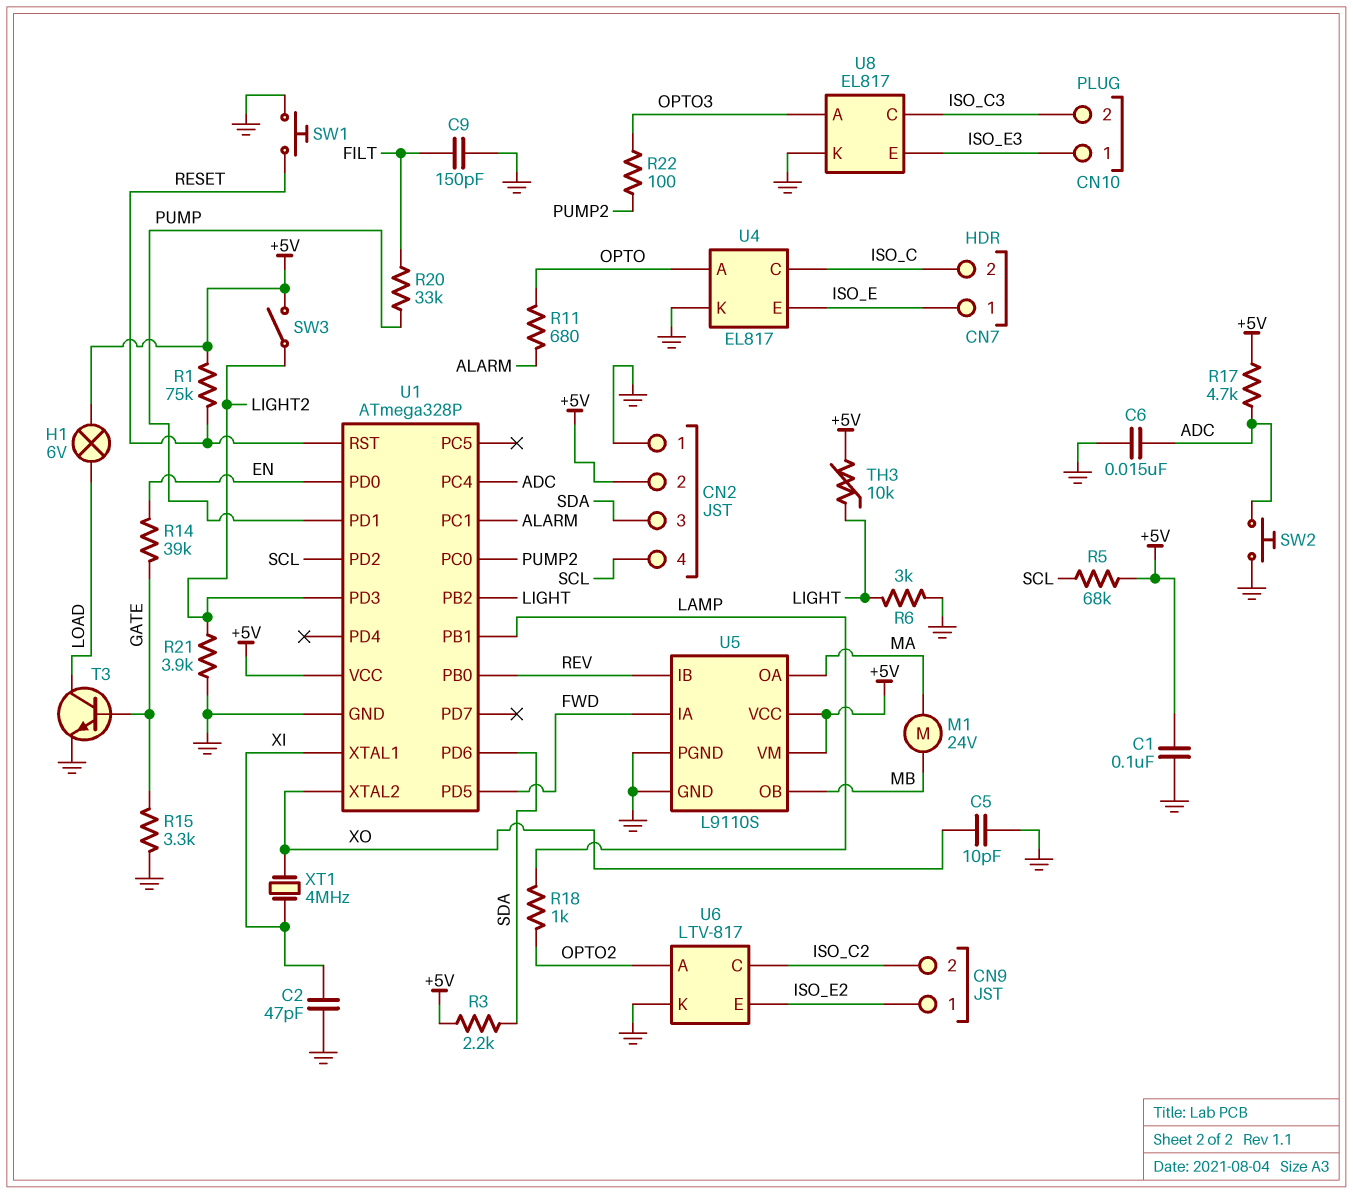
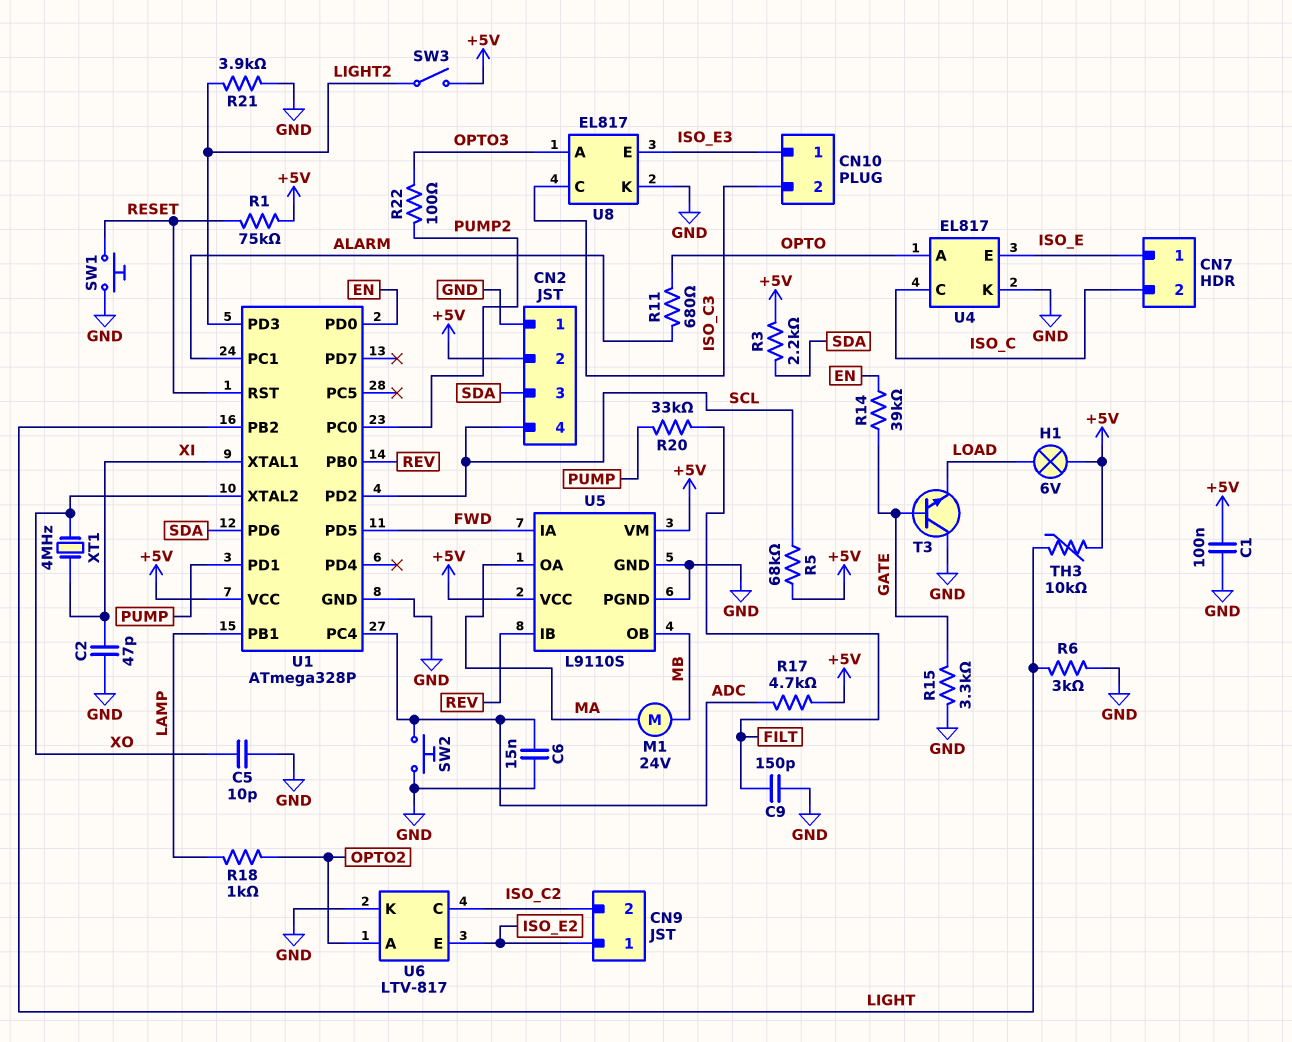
T3: NPN (B GATE, C LOAD, E GND) -> NPN (B GATE, C GND, E LOAD)

